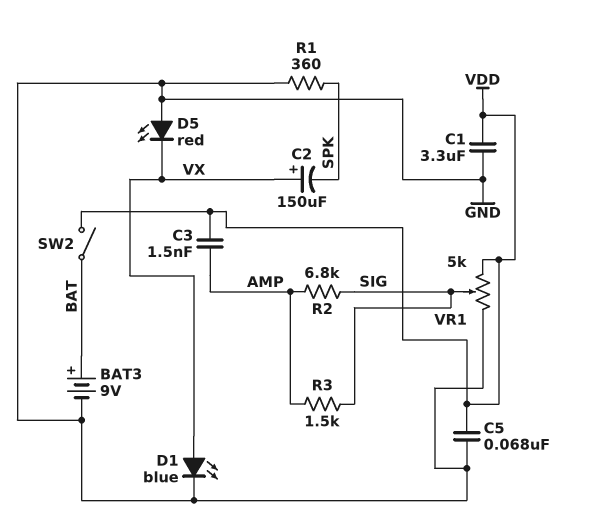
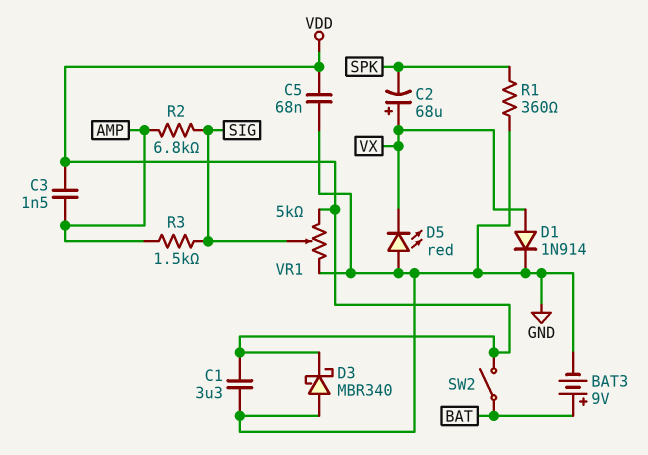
C2: 150uF (plus VX, minus SPK) -> 68uF (plus VX, minus SPK)
D1: LED blue (A VX, K GND) -> diode 1N914 (A VX, K GND)
D3: none -> schottky MBR340 (A GND, K VDD)

